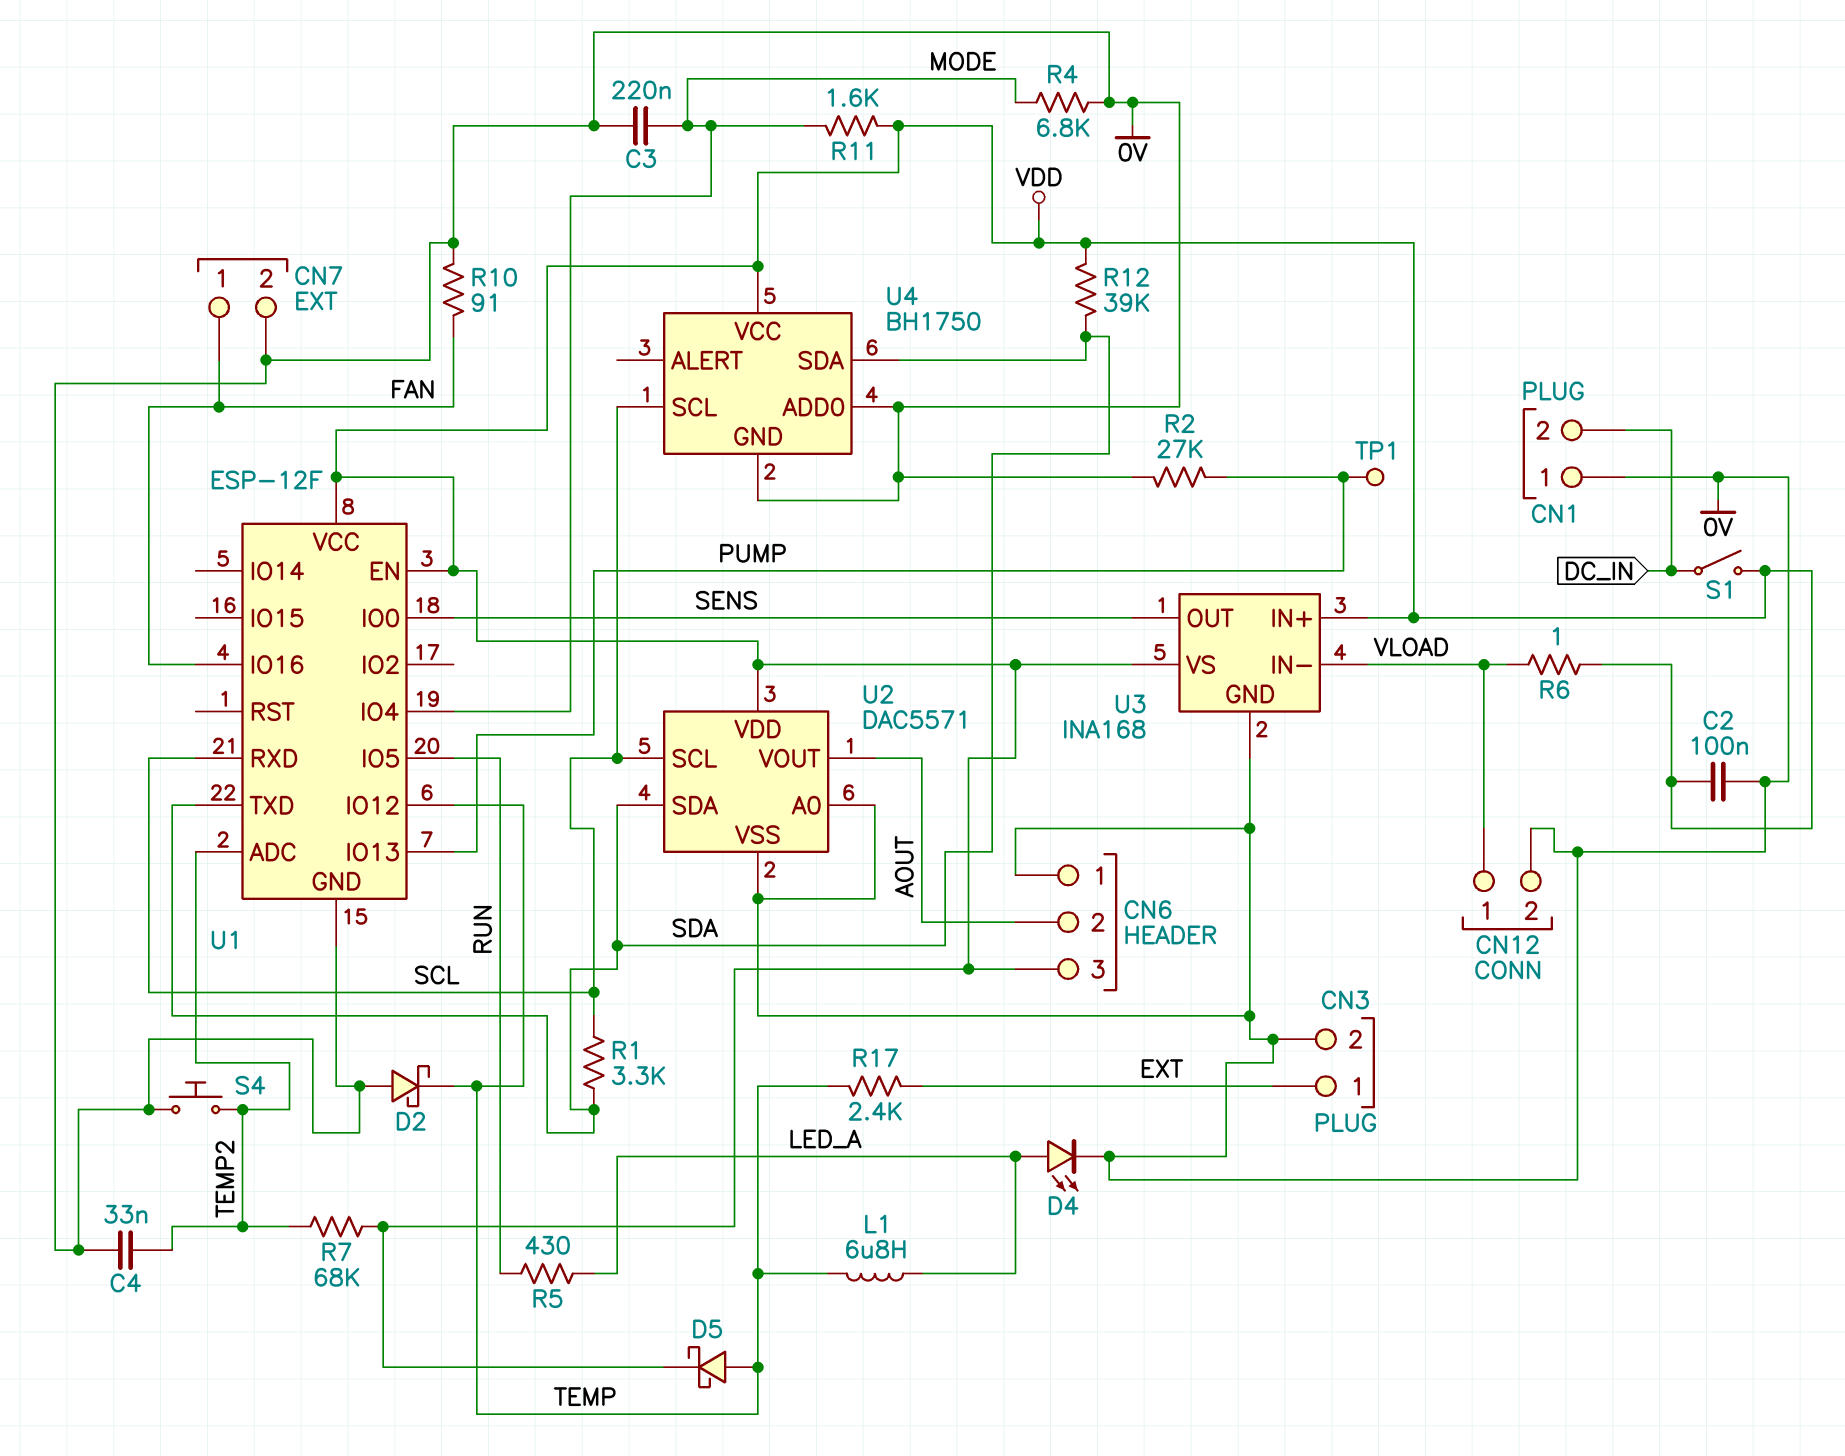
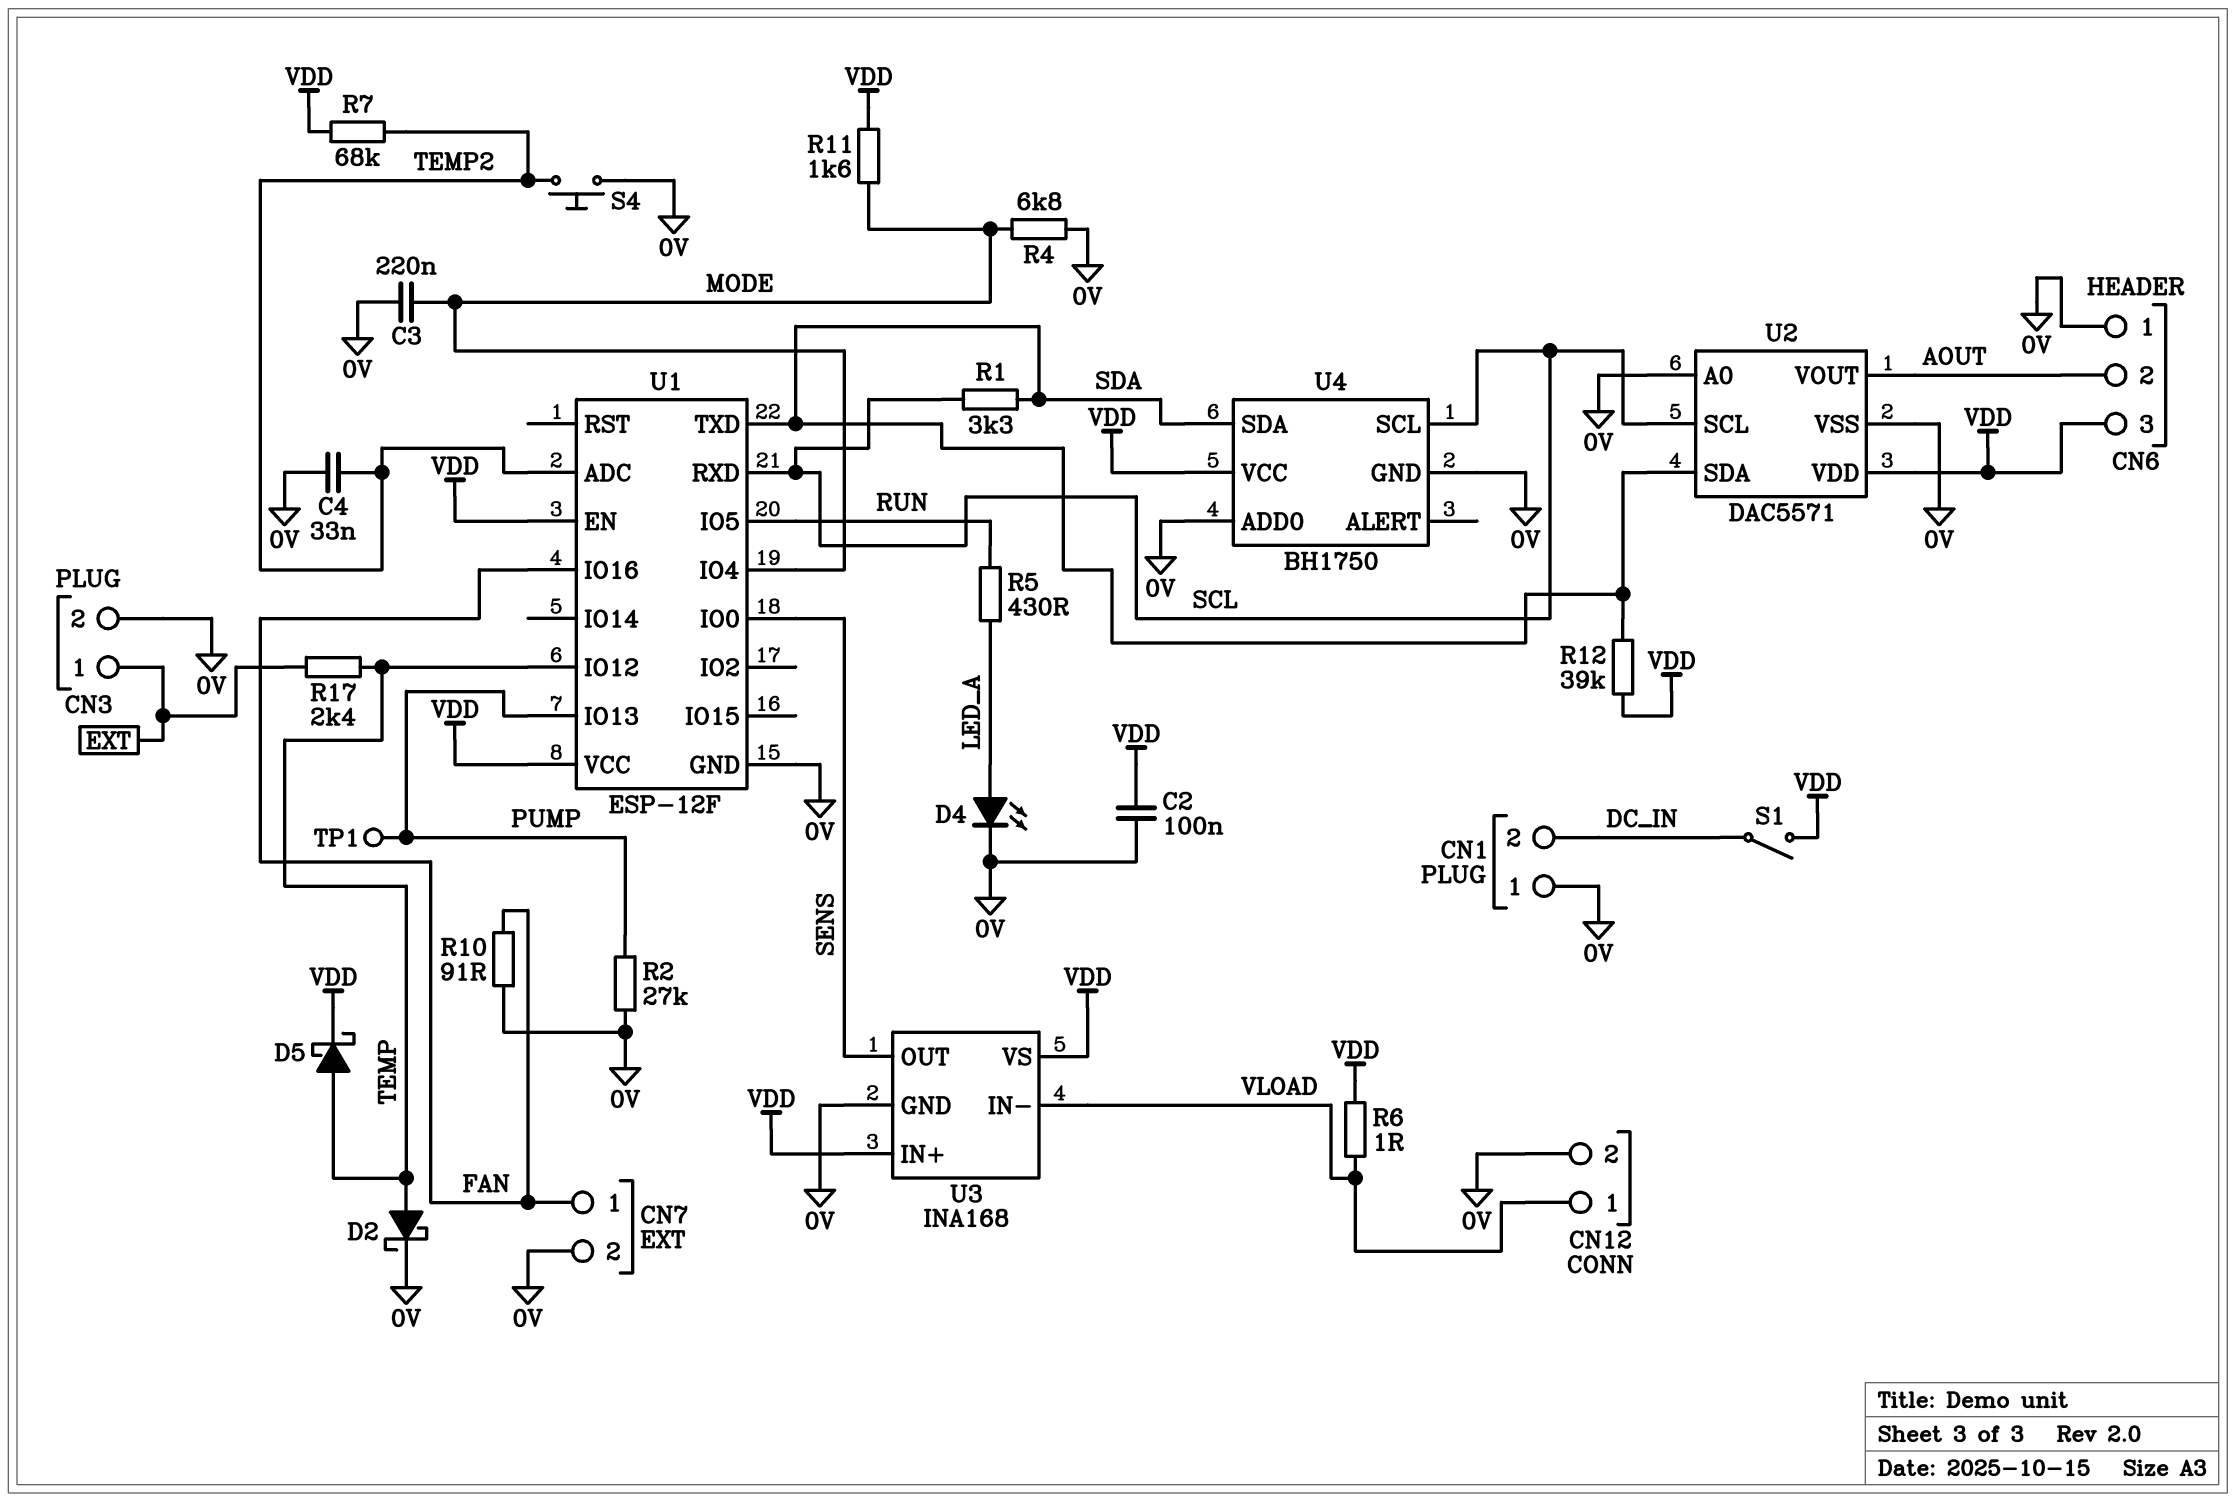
D2: schottky (A 0V, K TEMP) -> schottky (A TEMP, K 0V)
L1: 6.8uH (LED_A, TEMP) -> none

